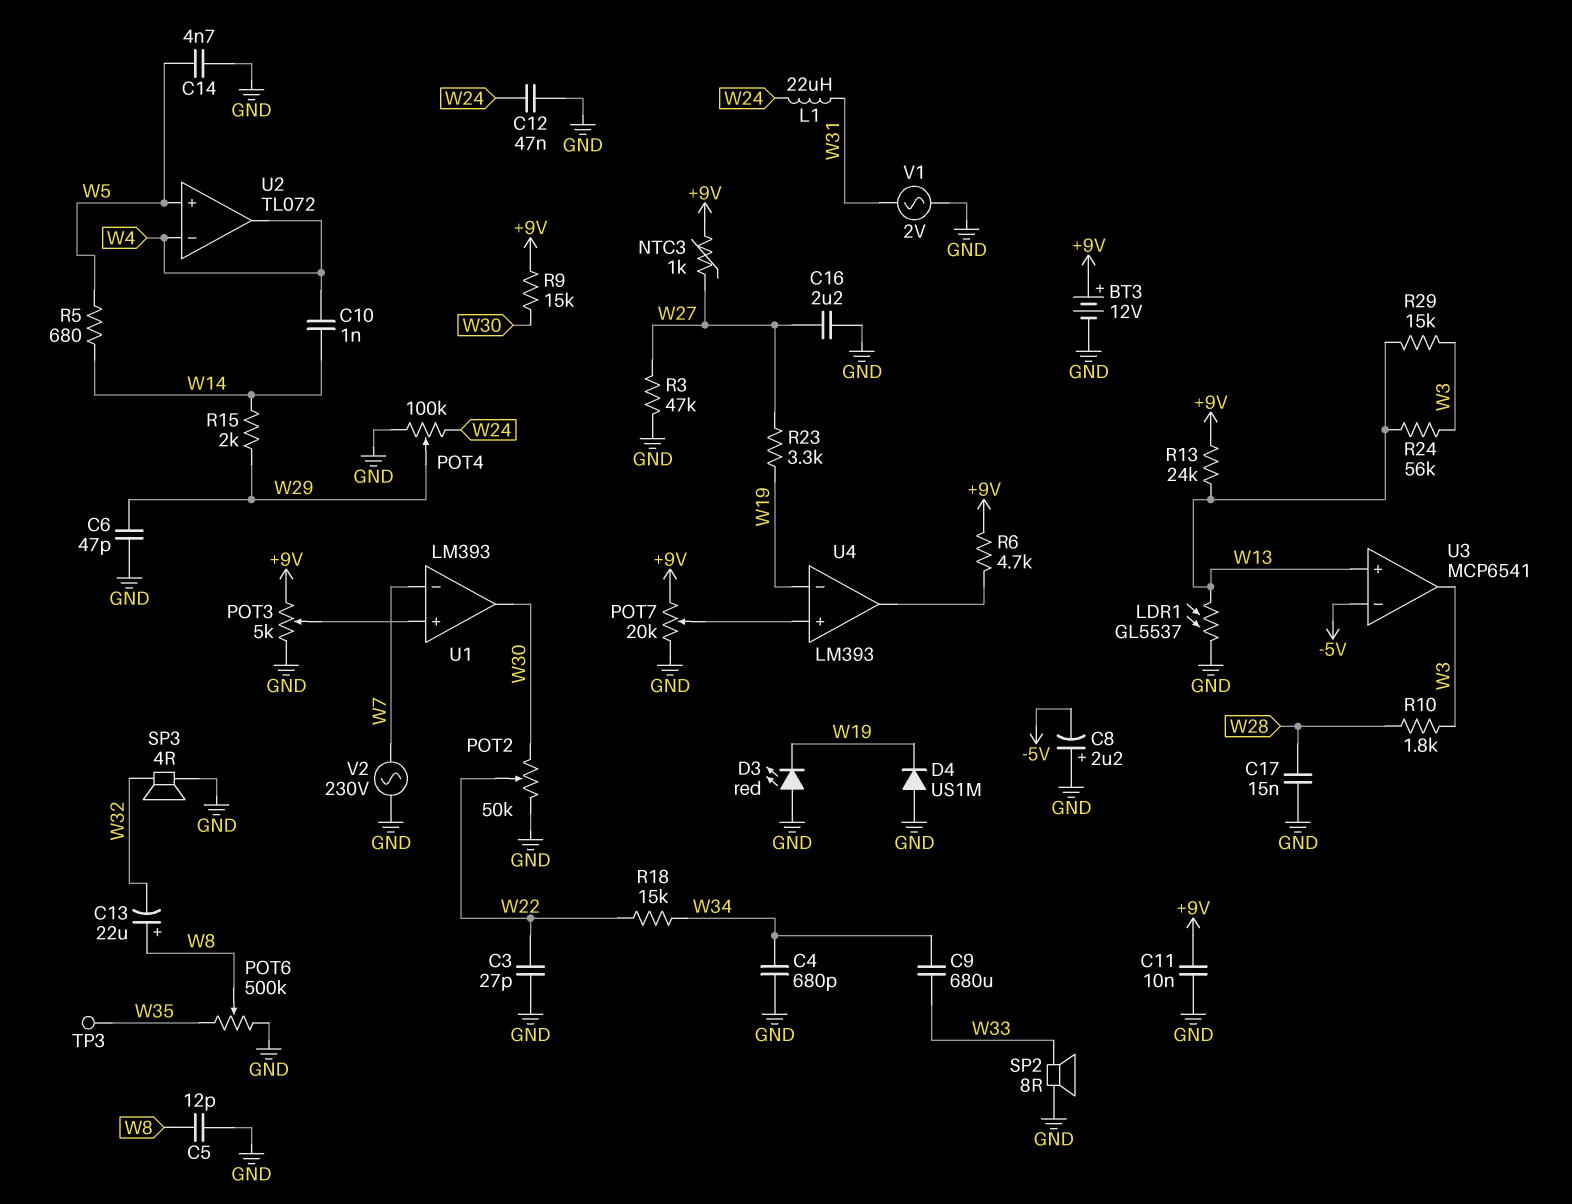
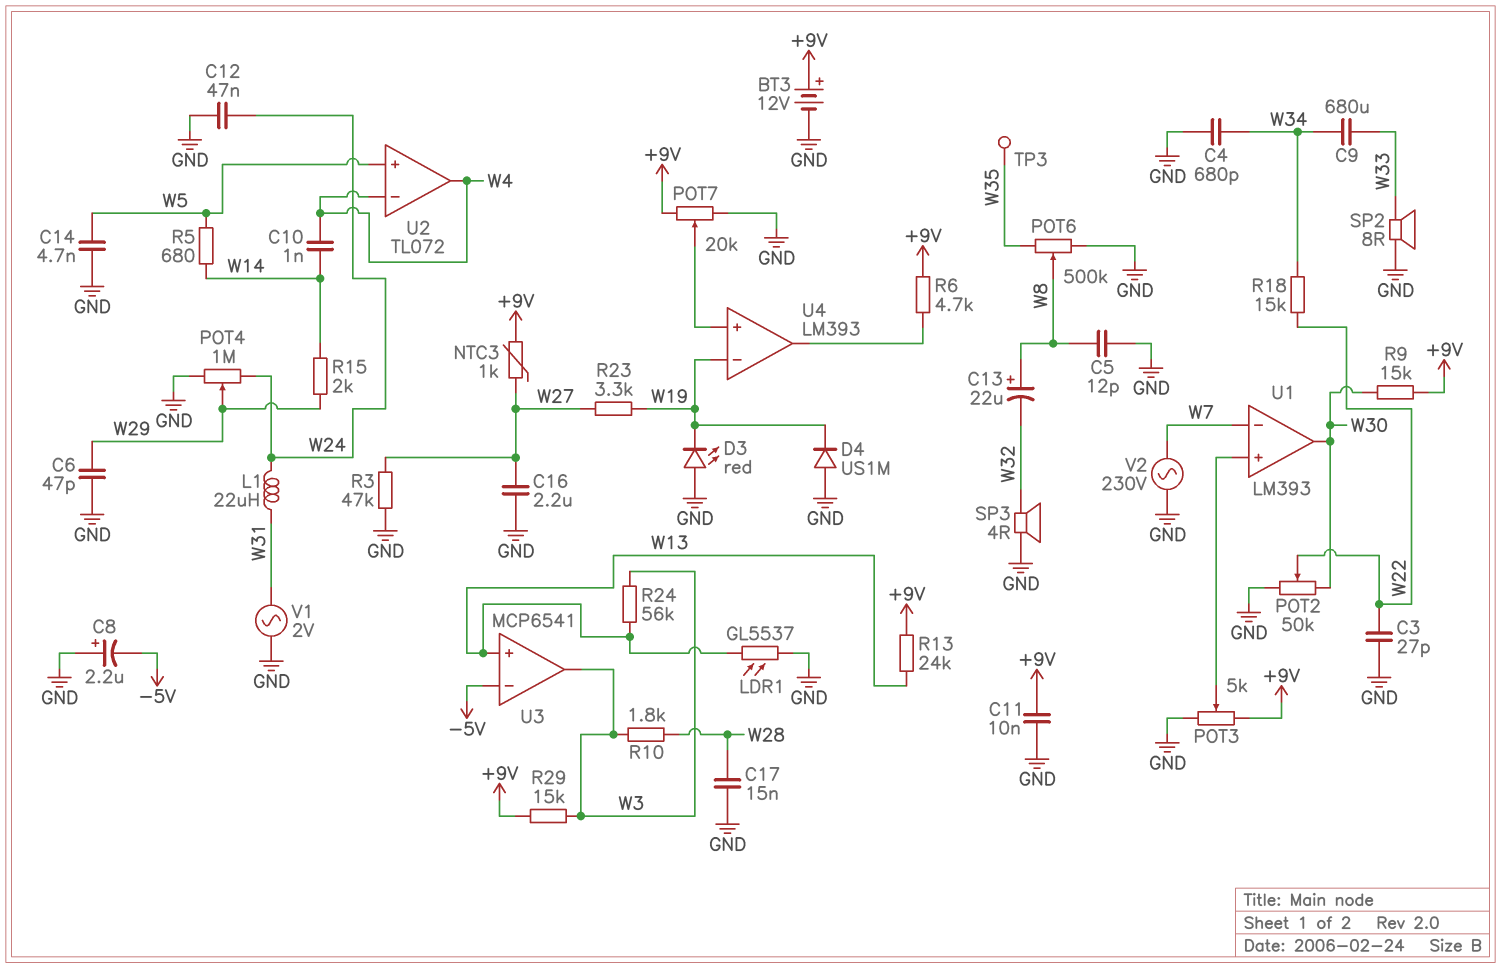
POT4: 100k (GND, W24, wiper W29) -> 1M (GND, W24, wiper W29)
R29: 15k (W3, W13) -> 15k (+9V, W3)

